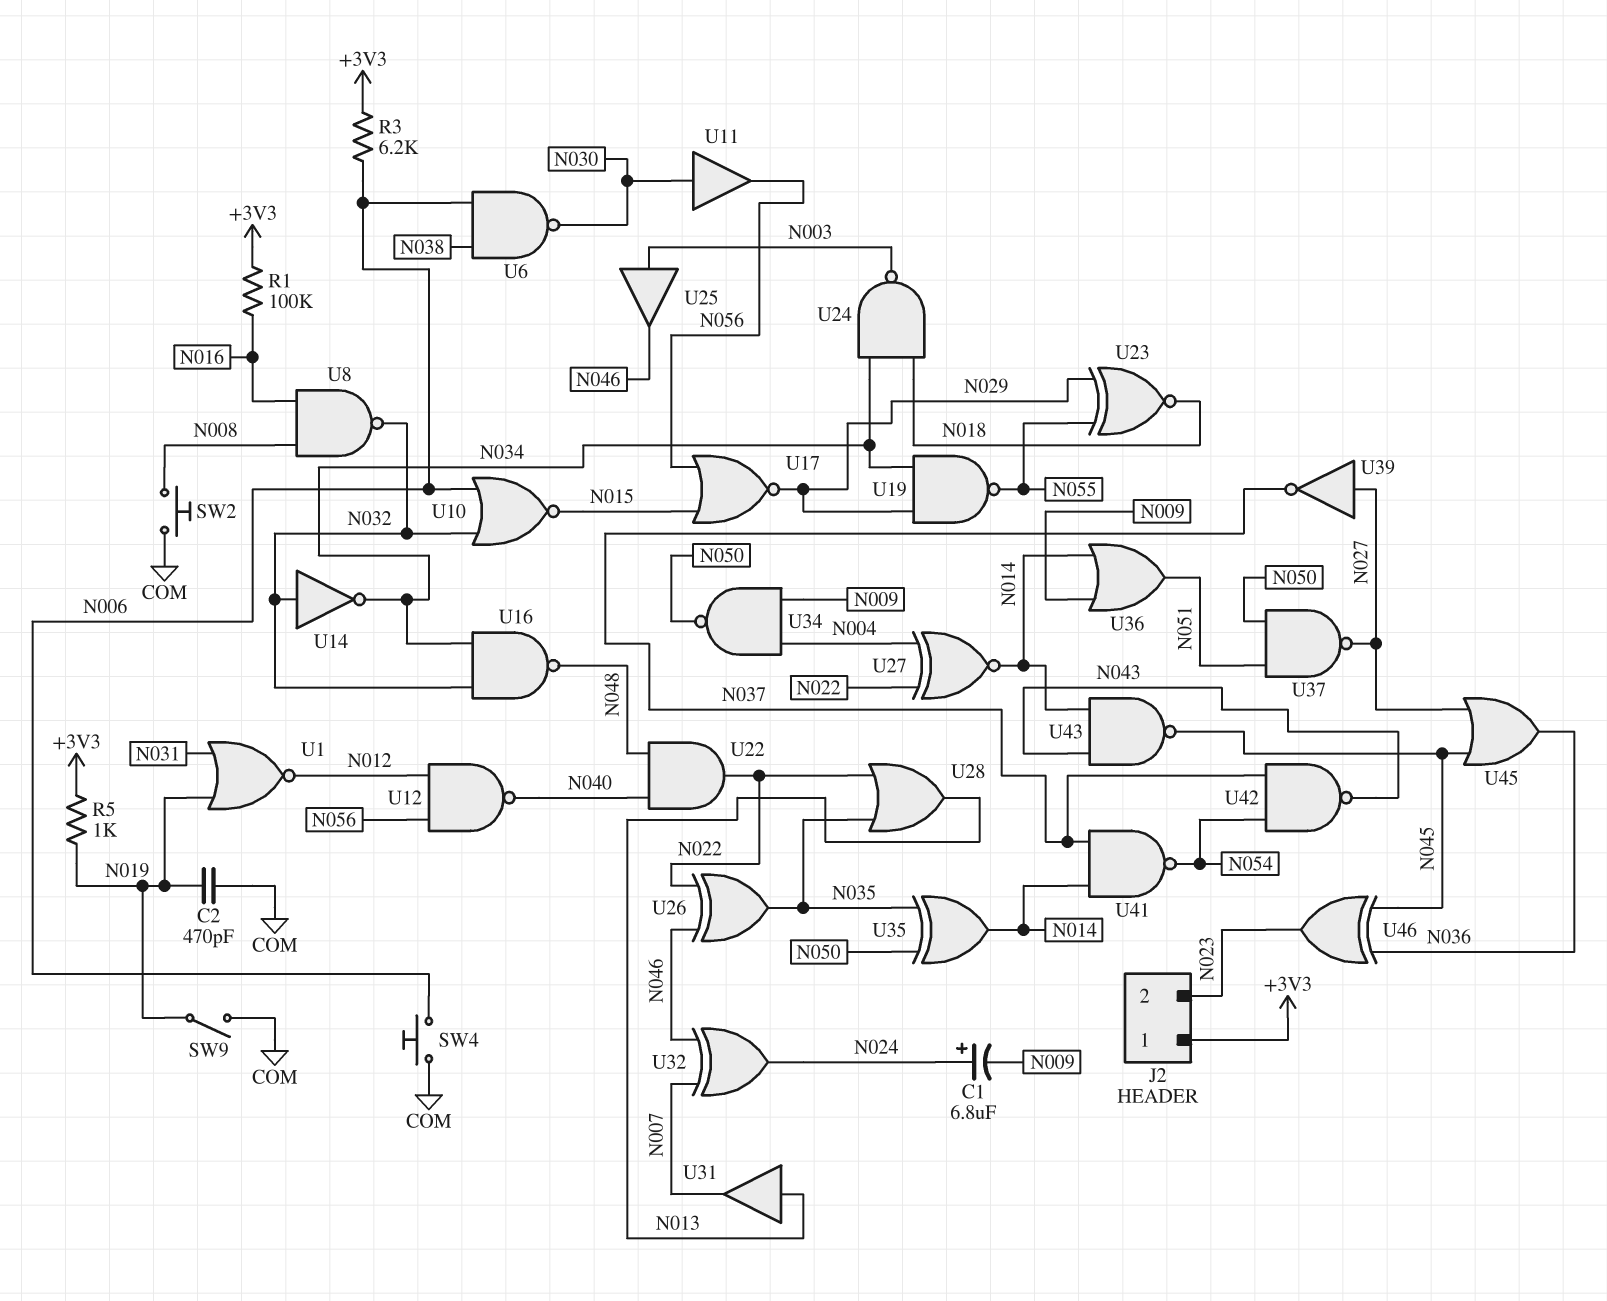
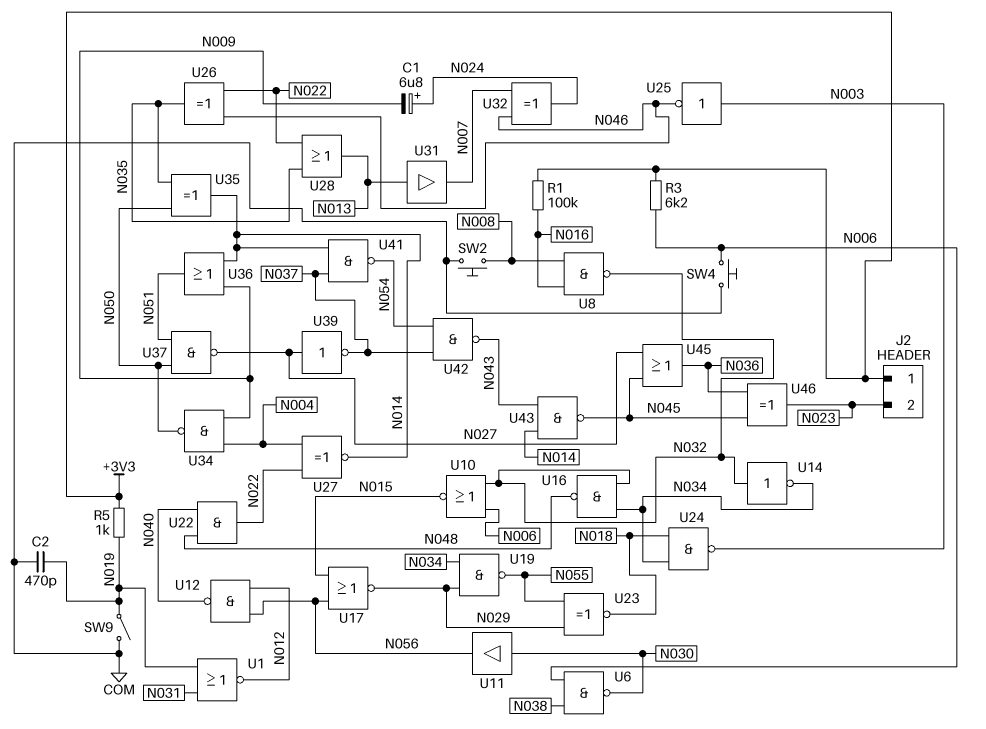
U25: buffer (in N003, out N046) -> NOT (in N003, out N046)

